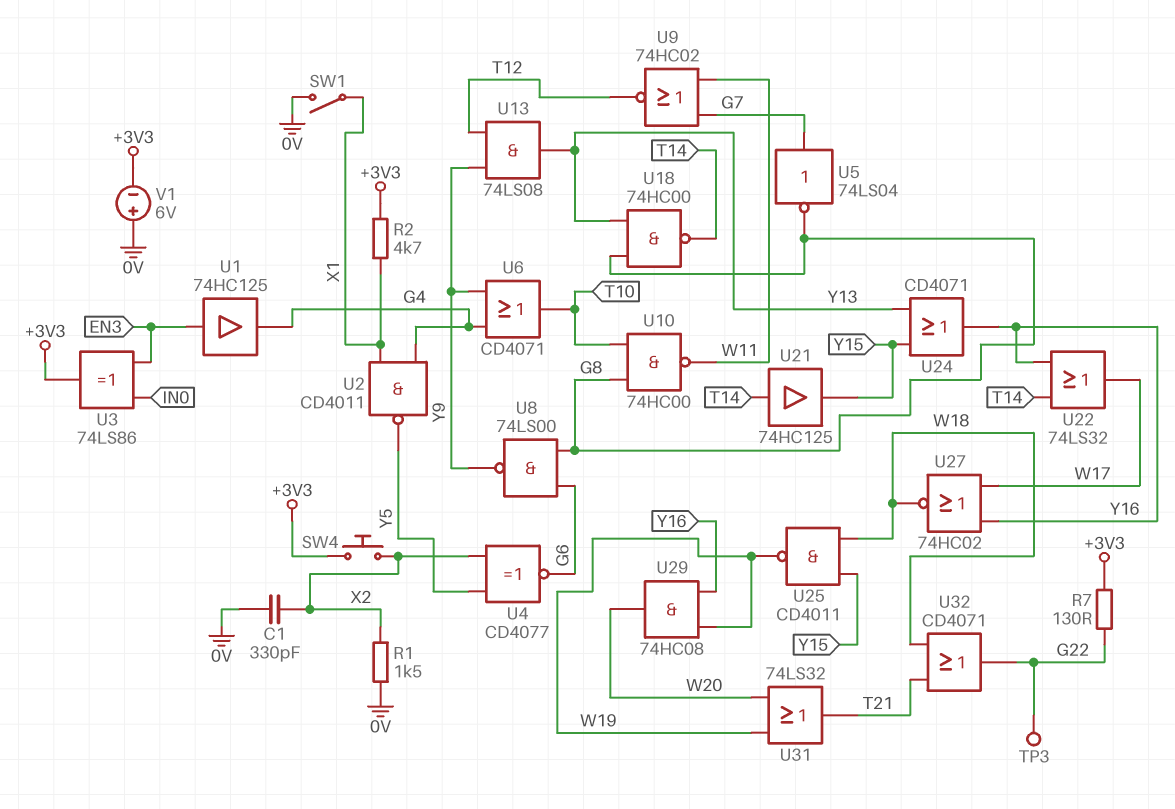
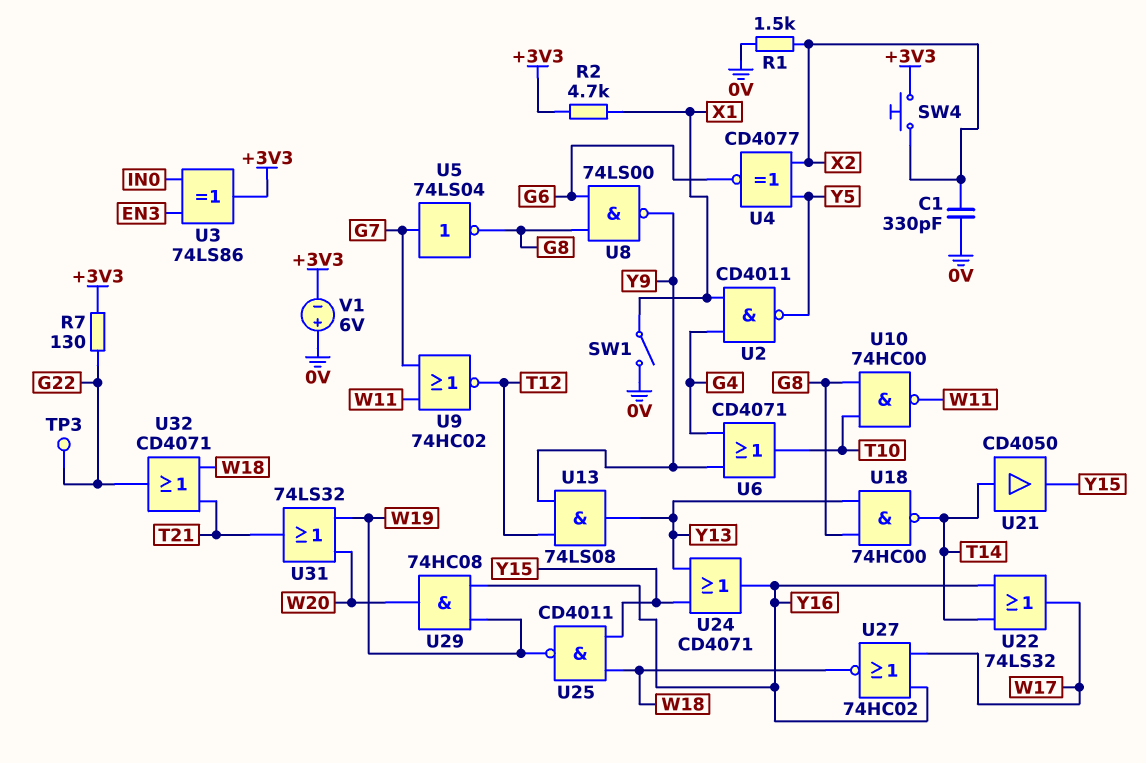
U1: buffer 74HC125 (in EN3, out G4) -> none
U21: buffer 74HC125 (in T14, out Y15) -> buffer CD4050 (in T14, out Y15)

